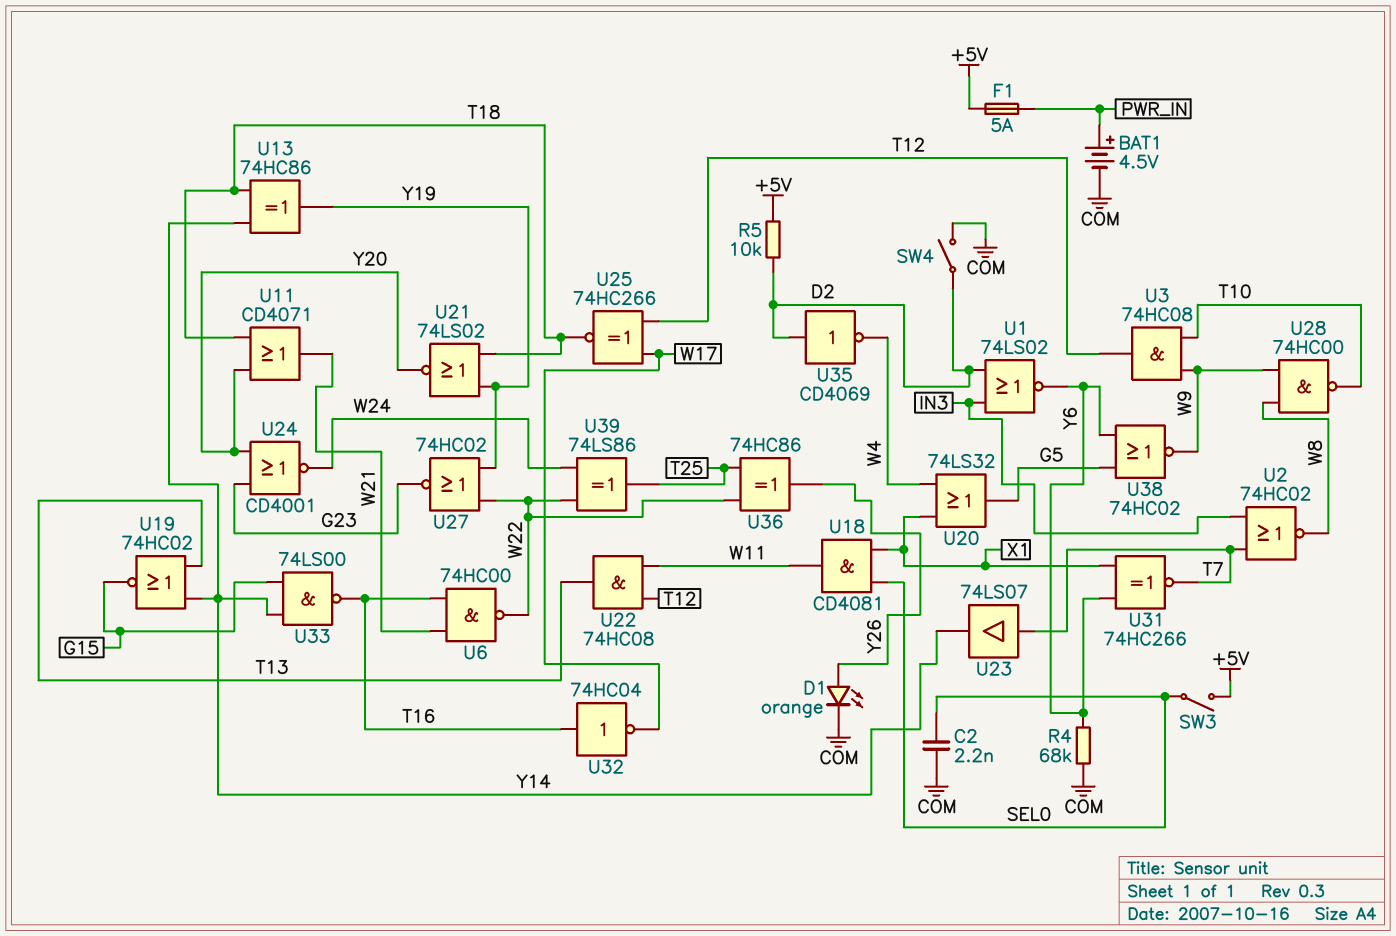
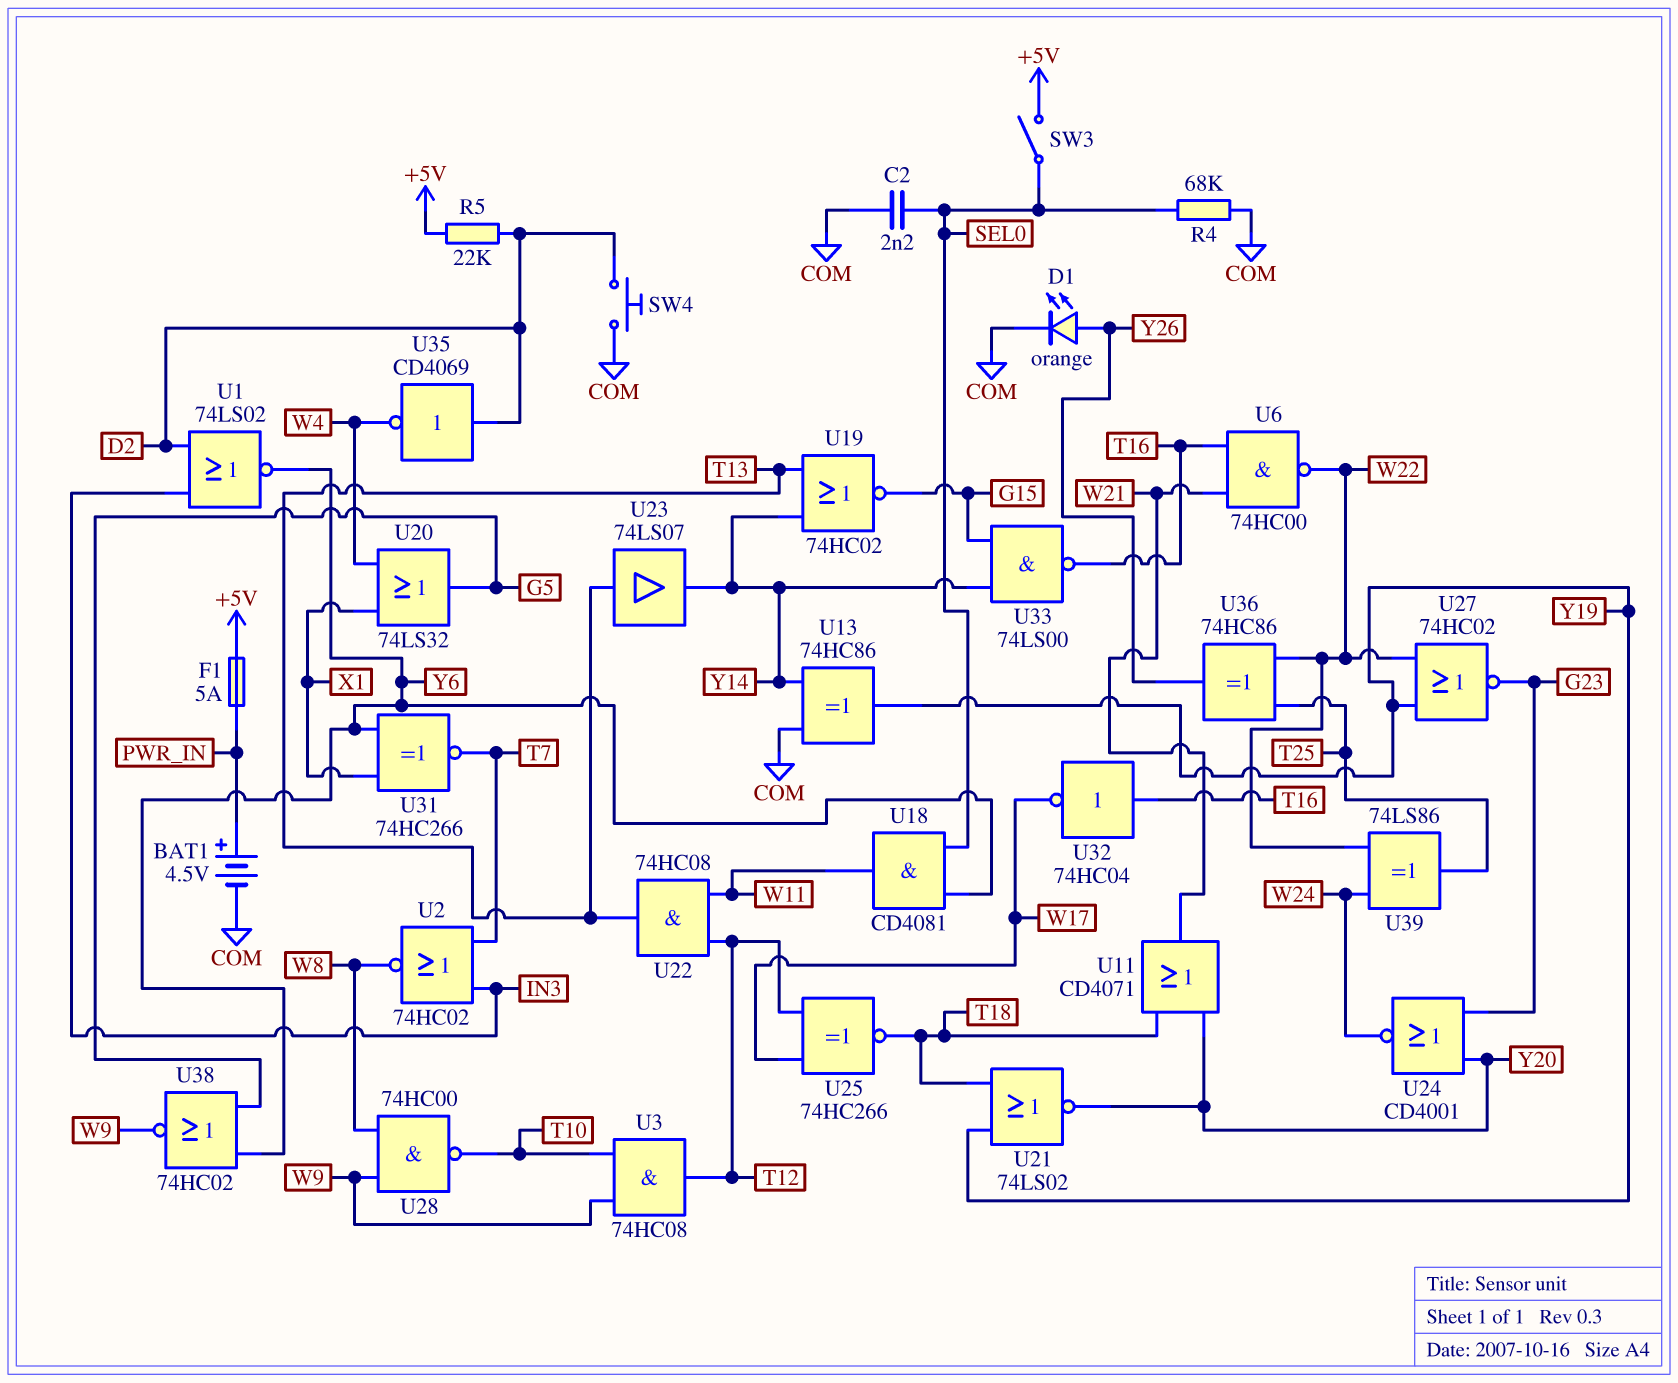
R4: 68k (COM, Y6) -> 68k (COM, SEL0)
R5: 10k (+5V, D2) -> 22k (+5V, D2)
SW4: switch (COM, D2) -> button (COM, D2)
U13: XOR 74HC86 (in T18, in Y14, out Y19) -> XOR 74HC86 (in COM, in Y14, out Y19)
U18: AND CD4081 (in SEL0, in X1, out W11) -> AND CD4081 (in SEL0, in Y6, out W11)
U23: buffer 74LS07 (in T7, out Y14) -> buffer 74LS07 (in T13, out Y14)

